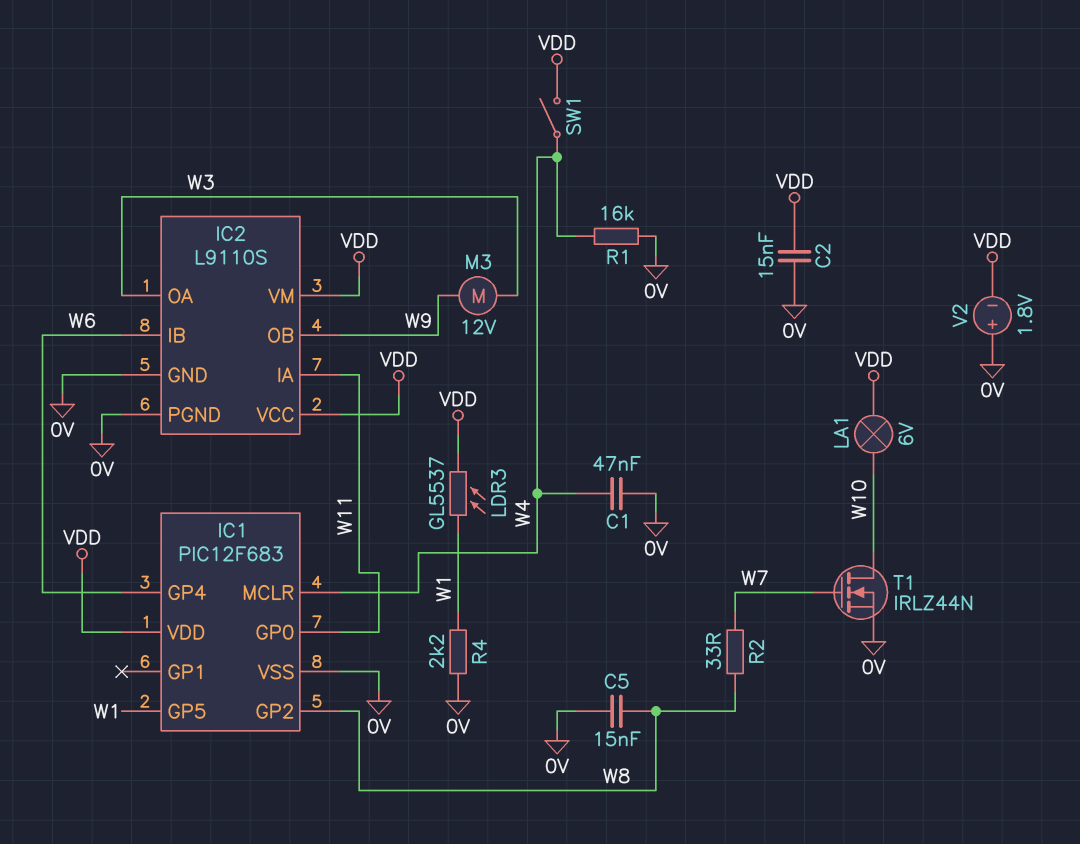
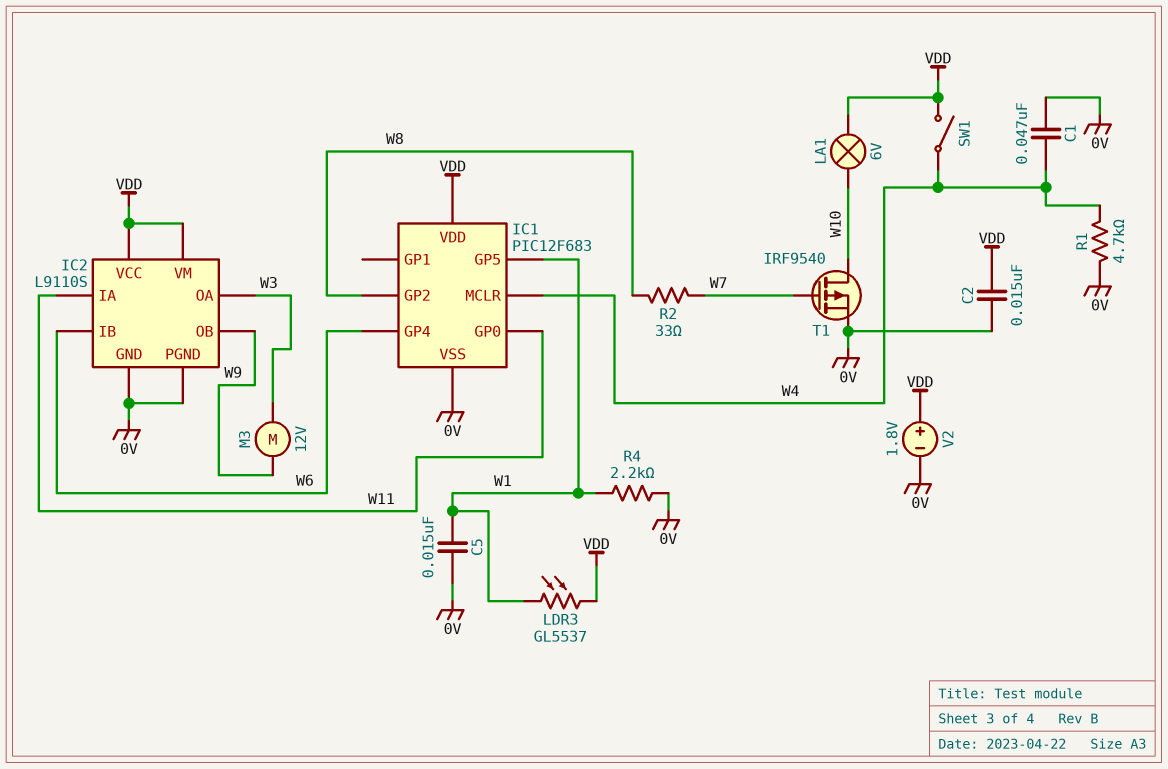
C5: 15nF (0V, W8) -> 15nF (0V, W1)
R1: 16k (0V, W4) -> 4.7k (0V, W4)
T1: NMOS IRLZ44N (G W7, D W10, S 0V) -> PMOS IRF9540 (G W7, D W10, S 0V)
V2: 1.8V (plus 0V, minus VDD) -> 1.8V (plus VDD, minus 0V)

